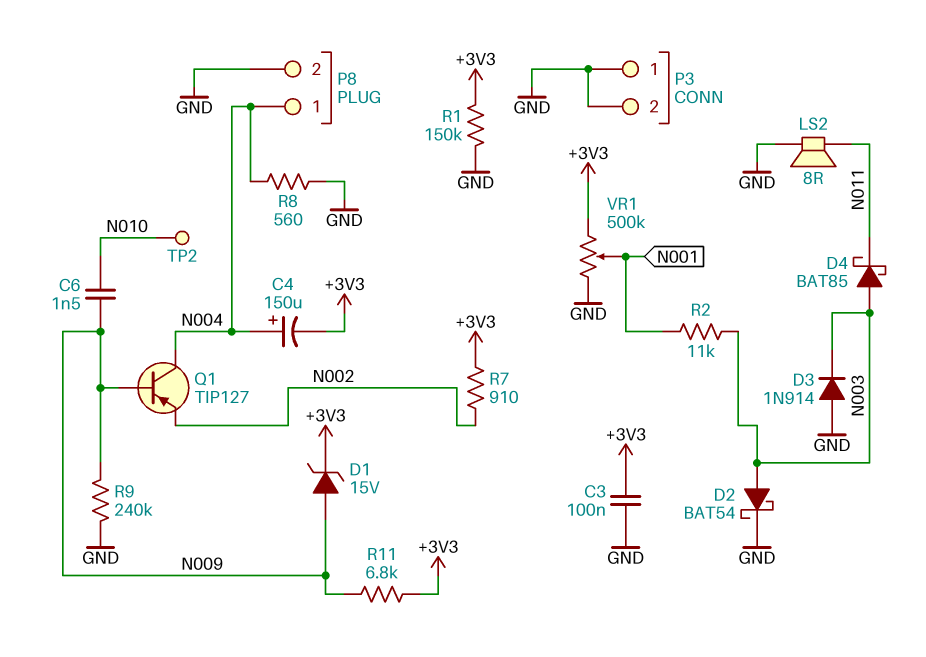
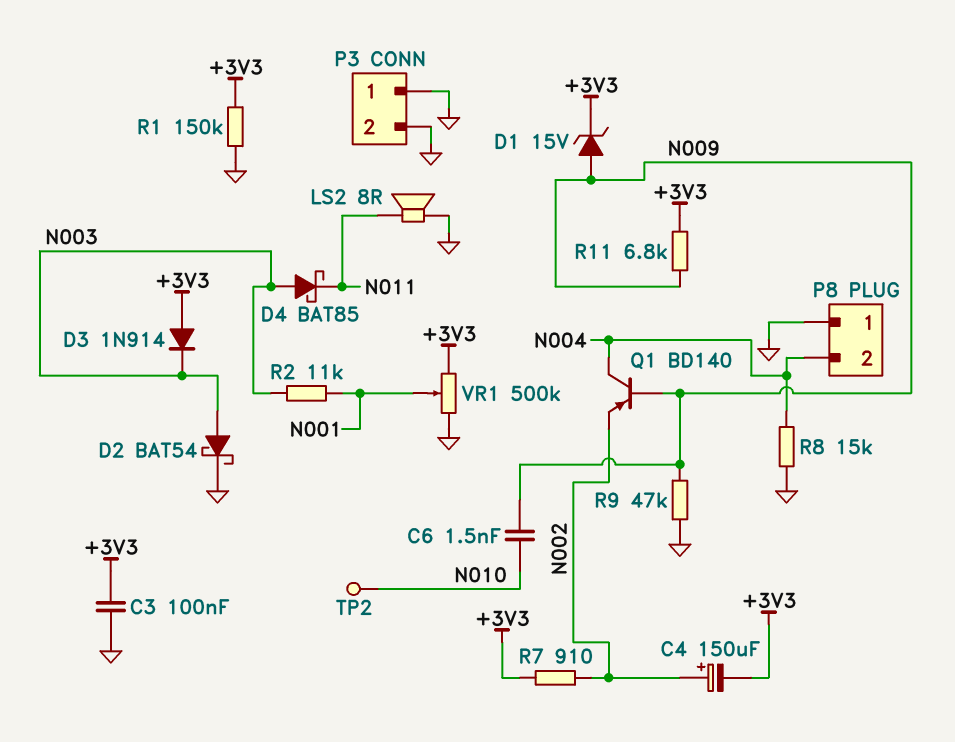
C4: 150uF (plus N004, minus +3V3) -> 150uF (plus N002, minus +3V3)
D3: diode 1N914 (A GND, K N003) -> diode 1N914 (A +3V3, K N003)
P8 pin 1: N004 -> GND
P8 pin 2: GND -> N004
Q1: PNP TIP127 (B N009, C N004, E N002) -> PNP BD140 (B N009, C N004, E N002)
R8: 560 (GND, N004) -> 15k (GND, N004)
R9: 240k (GND, N009) -> 47k (GND, N009)

